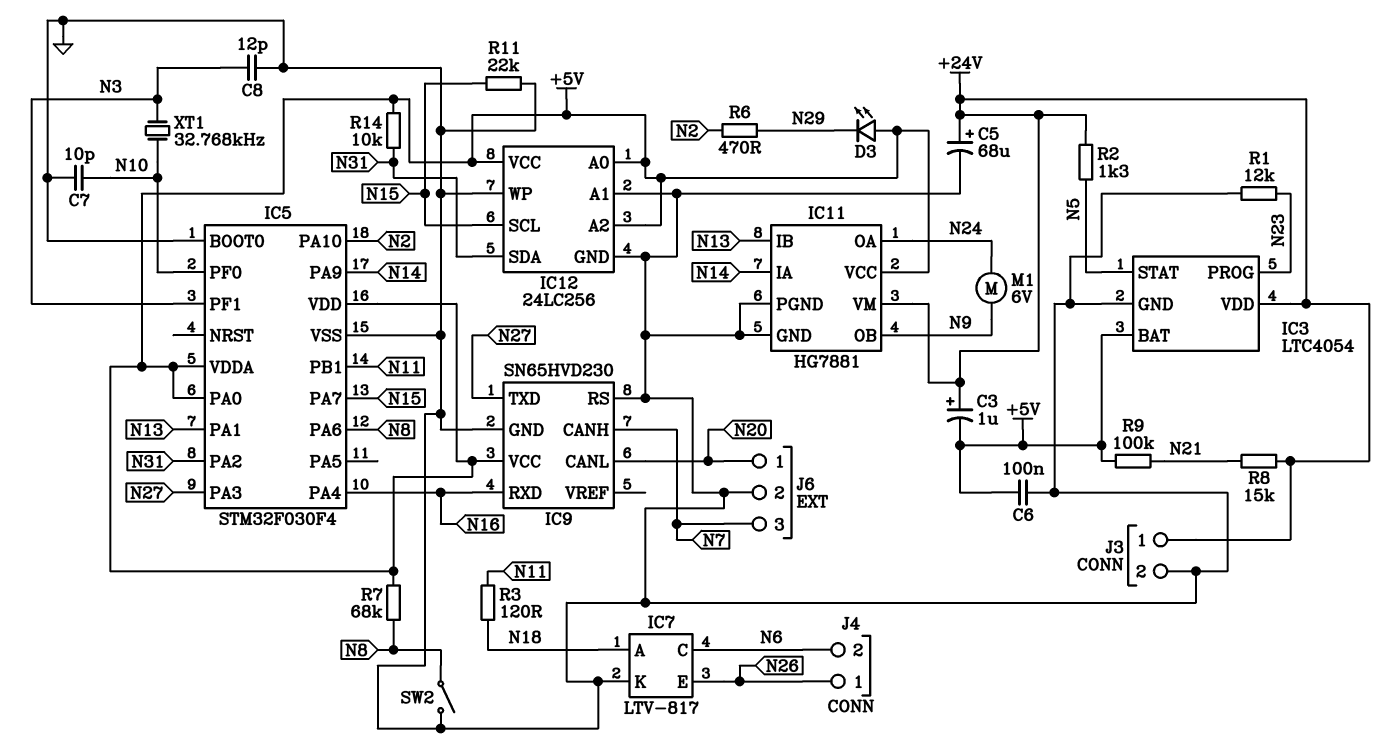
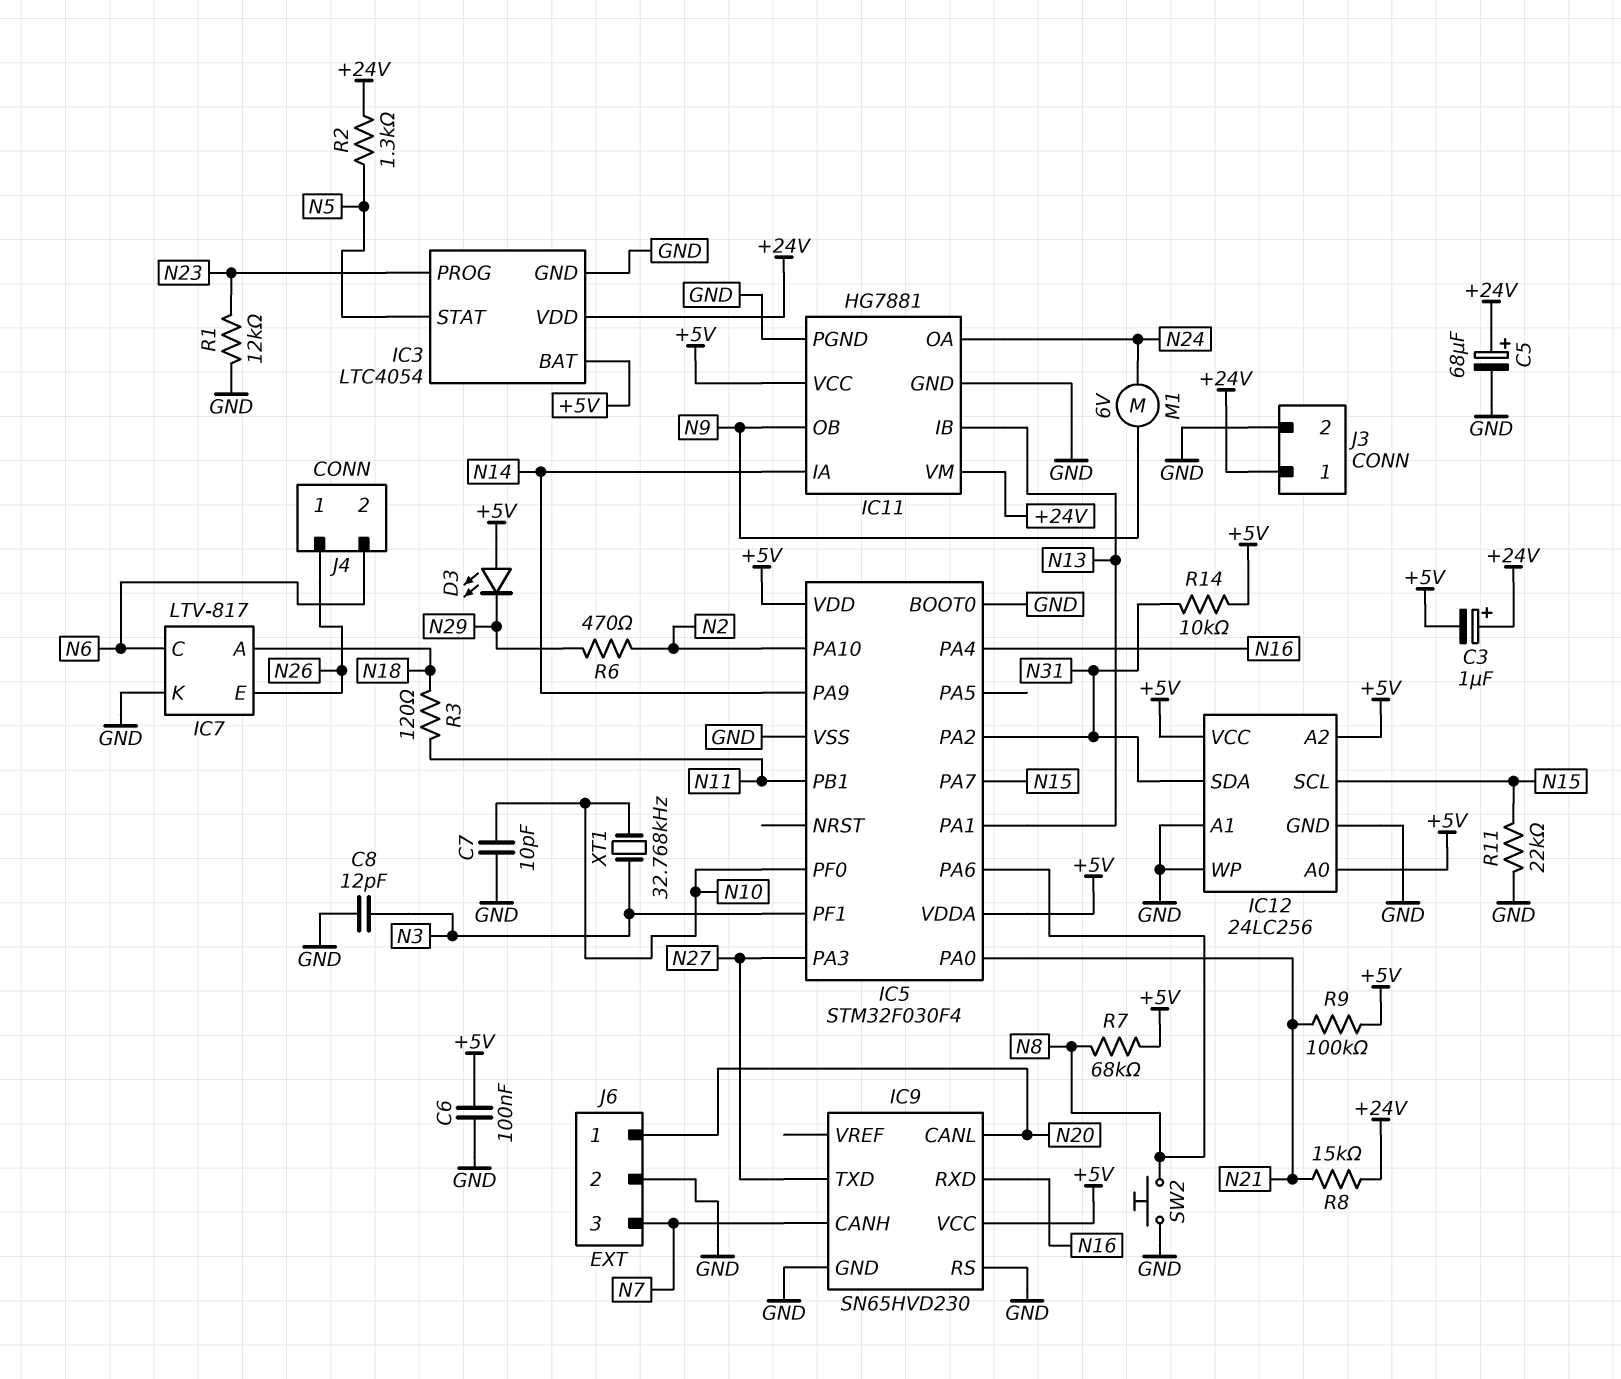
IC5 pin PA0: +5V -> N21
SW2: switch (GND, N8) -> button (GND, N8)

